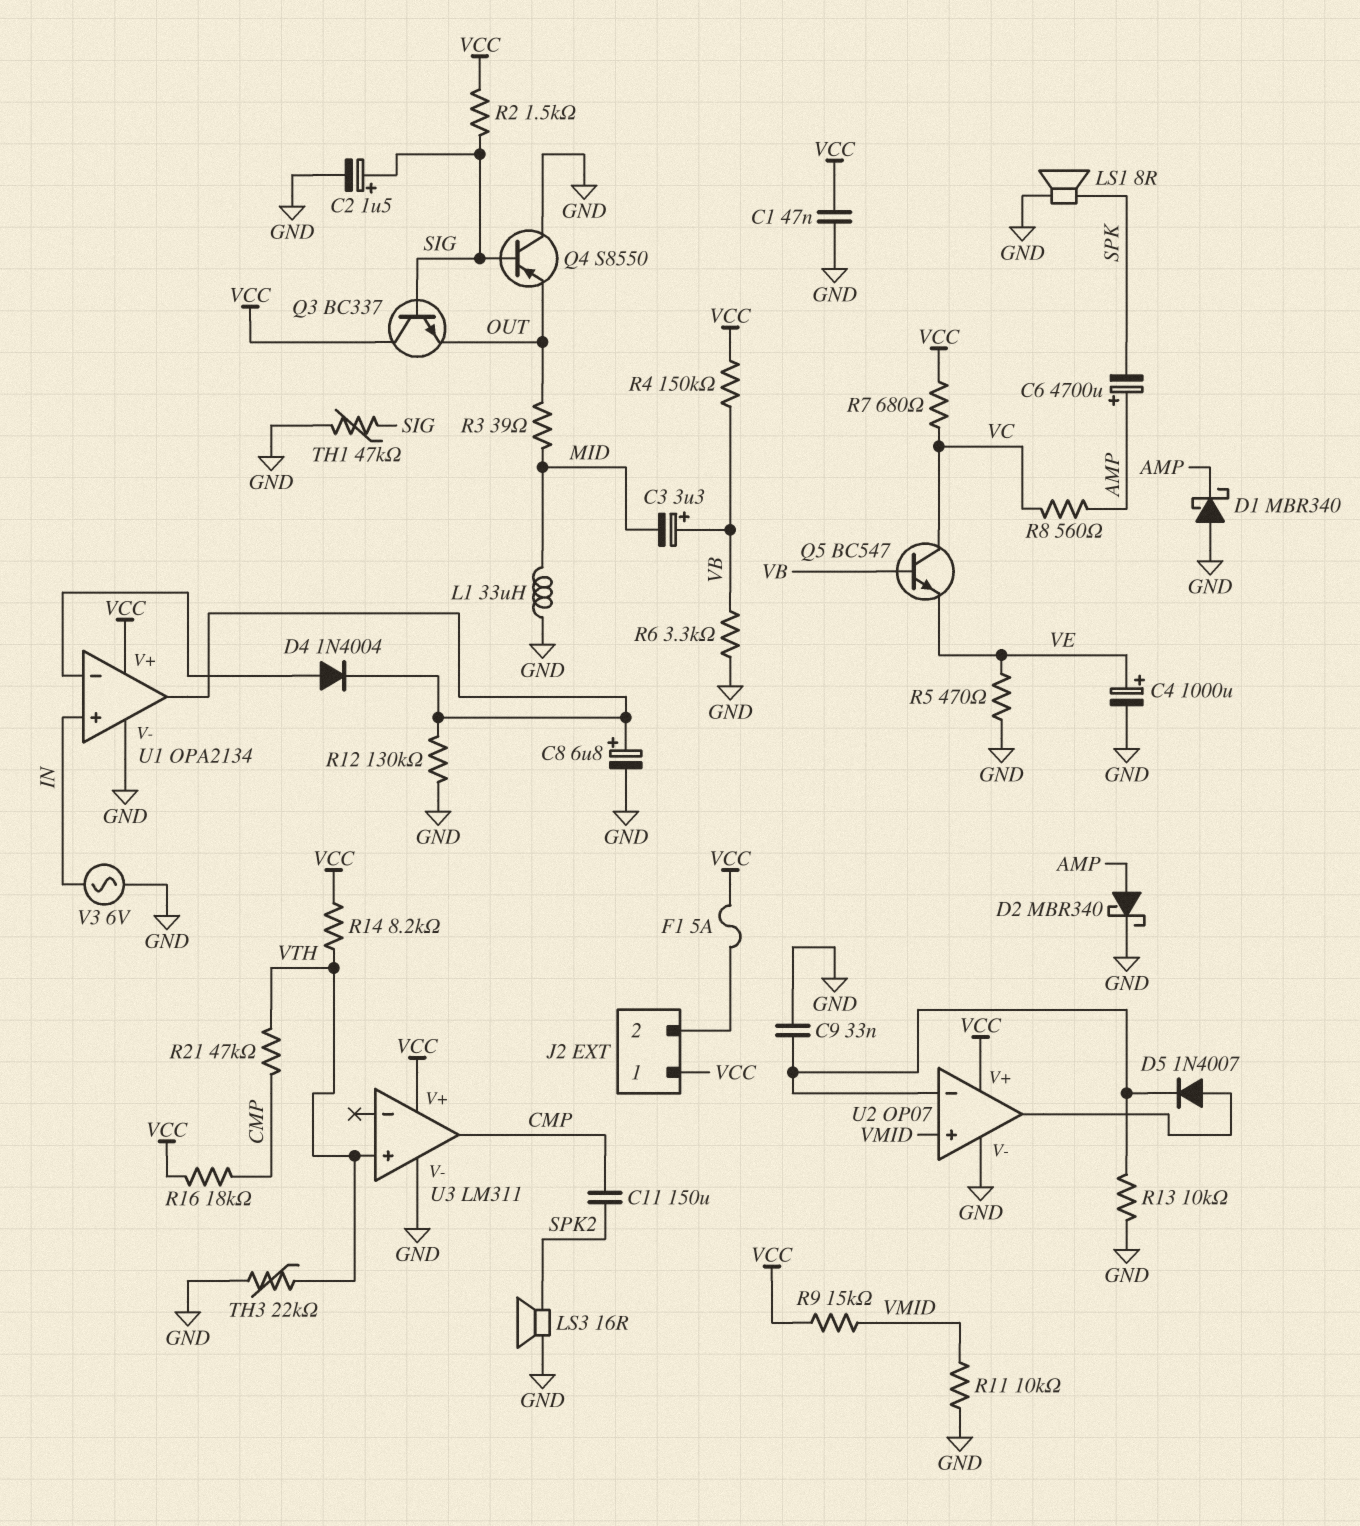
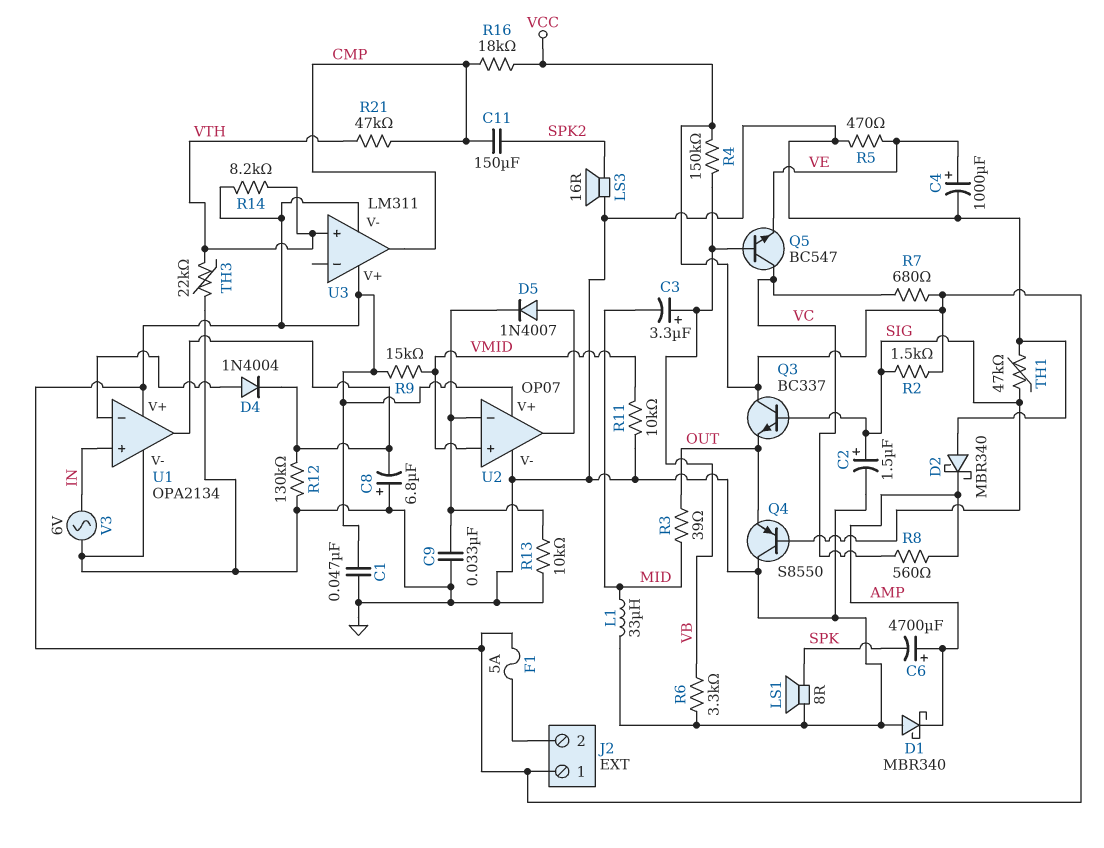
C8: 6.8uF (plus U1/out, minus GND) -> 6.8uF (plus GND, minus U1/out)
D2: schottky MBR340 (A AMP, K GND) -> schottky MBR340 (A GND, K AMP)
U3 pin V-: GND -> VCC

